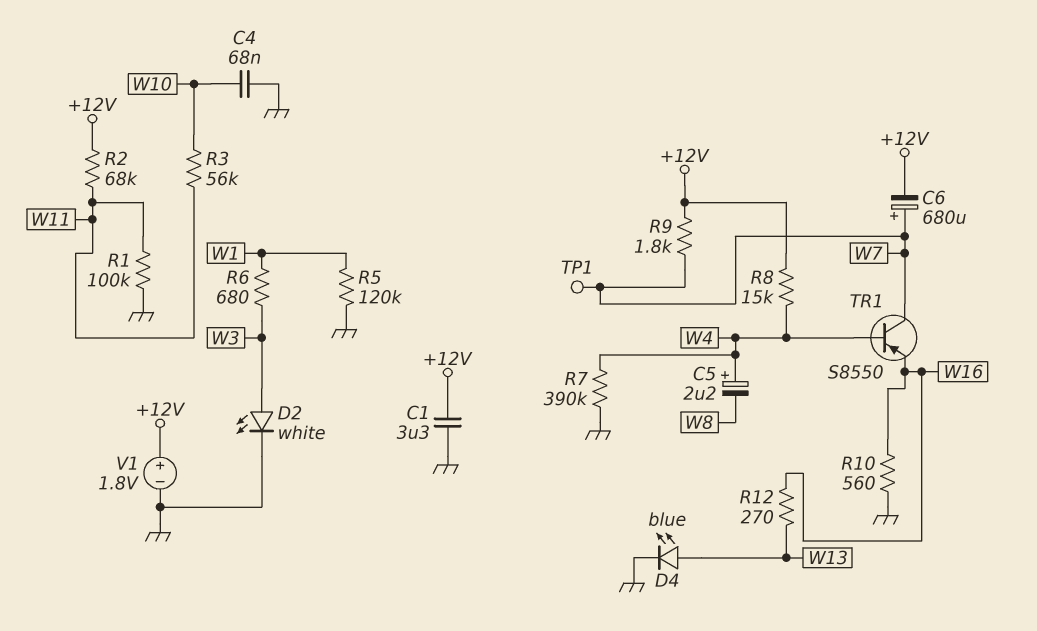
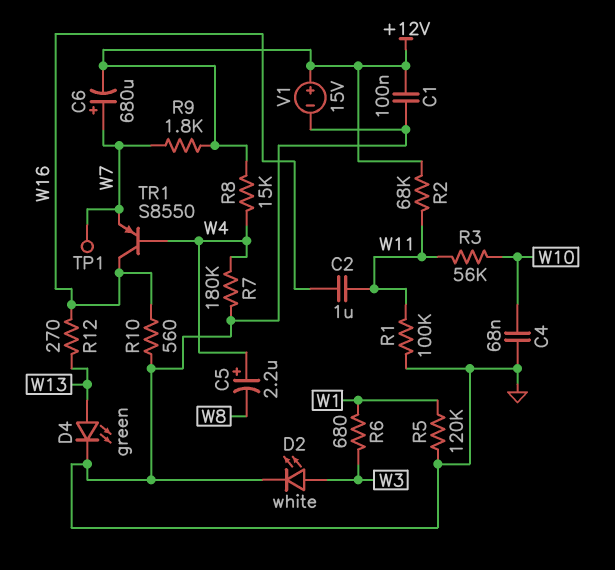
C1: 3.3uF (+12V, GND) -> 100nF (+12V, GND)
C2: none -> 1uF (W11, W16)
D4: LED blue (A W13, K GND) -> LED green (A W13, K GND)
R7: 390k (GND, W4) -> 180k (GND, W4)
TR1: PNP S8550 (B W4, C W7, E W16) -> PNP S8550 (B W4, C W16, E W7)
V1: 1.8V (plus +12V, minus GND) -> 15V (plus +12V, minus GND)

